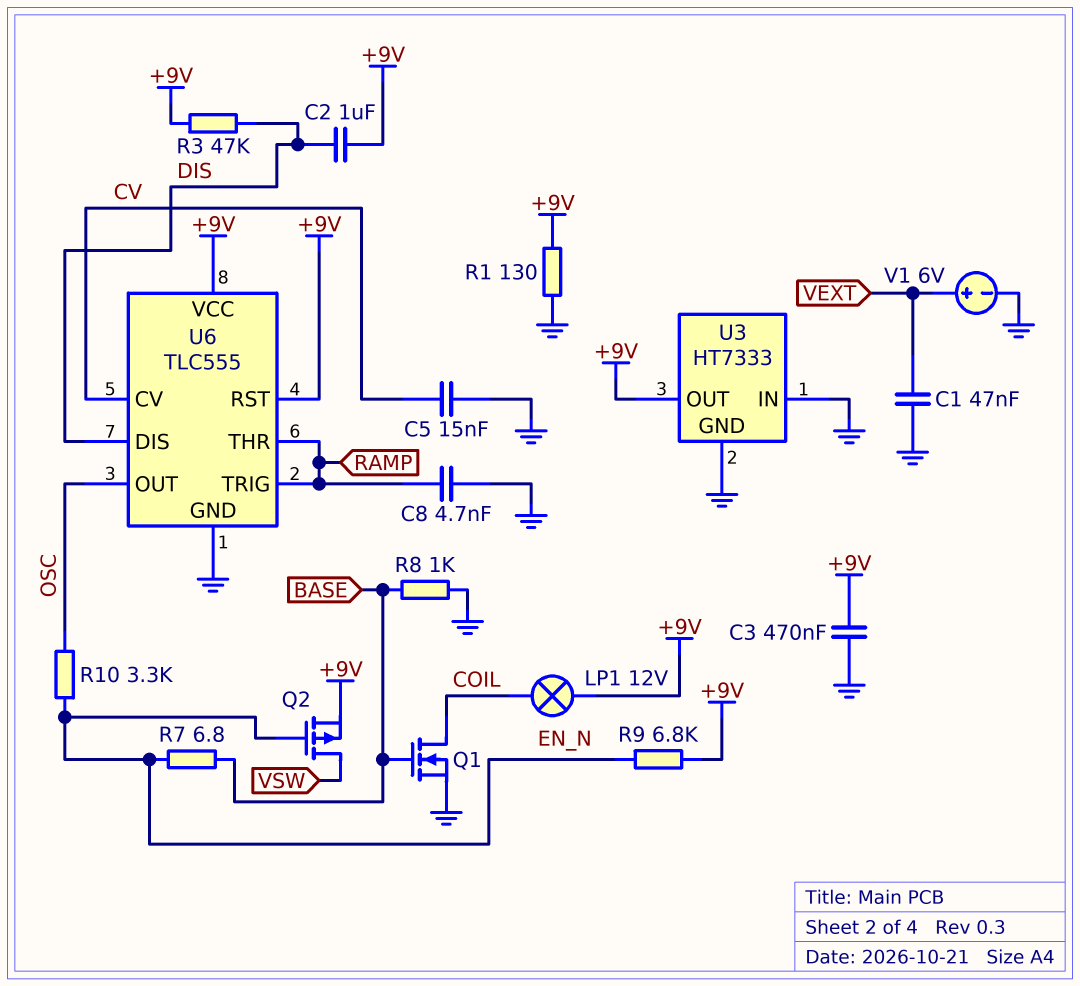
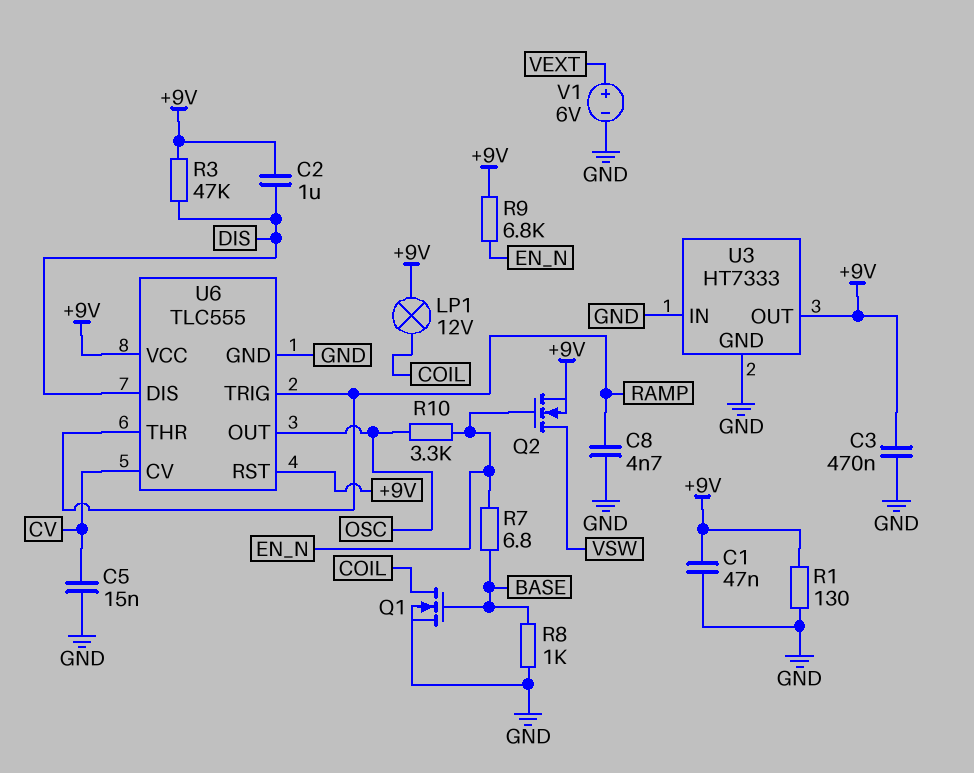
C1: 47nF (GND, VEXT) -> 47nF (+9V, GND)
Q2: PMOS (G EN_N, D VSW, S +9V) -> NMOS (G EN_N, D VSW, S +9V)

